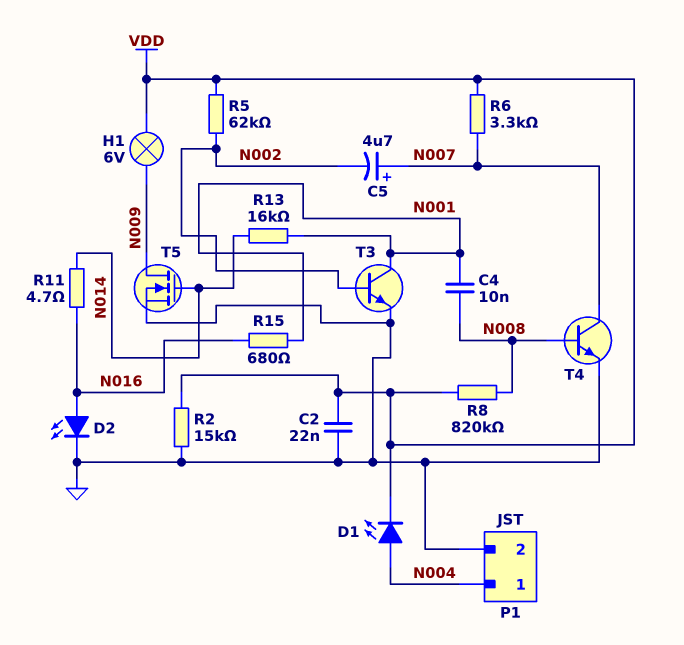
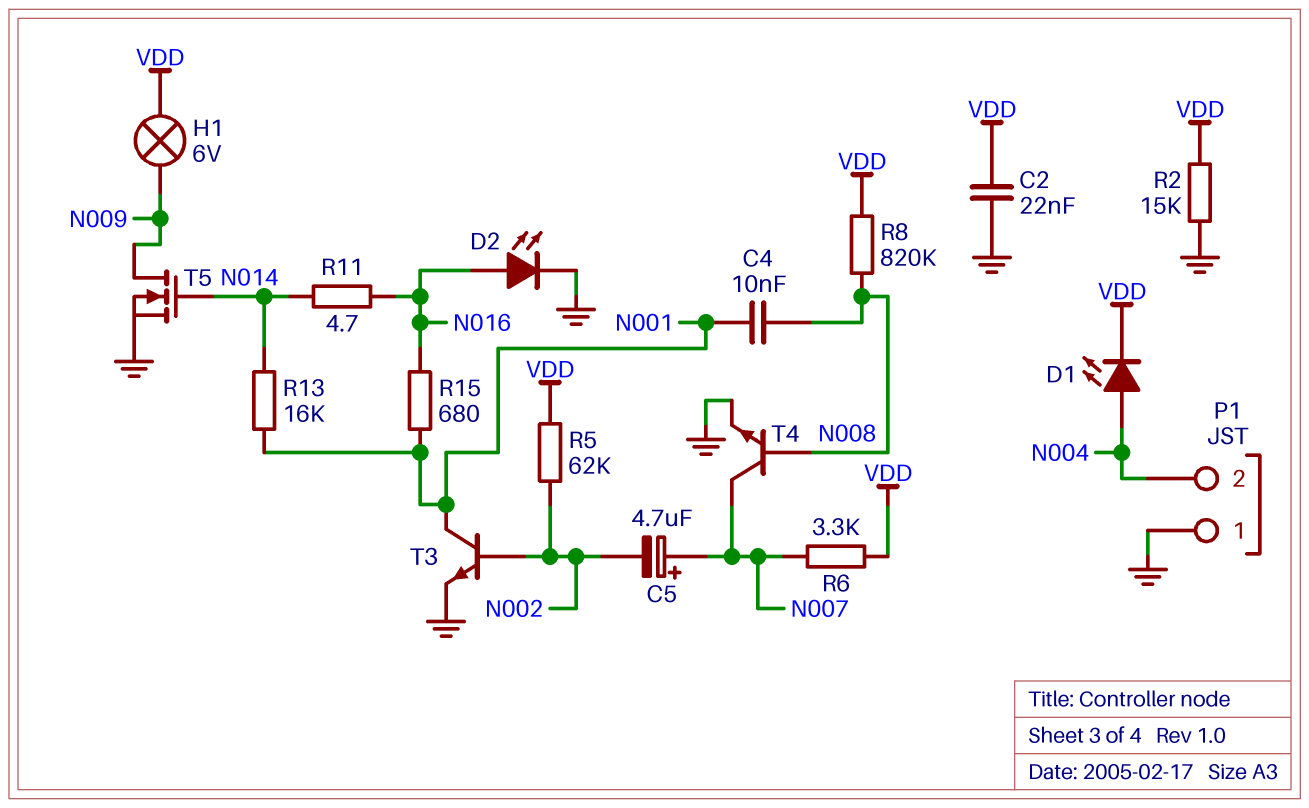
P1 pin 1: N004 -> GND
P1 pin 2: GND -> N004

